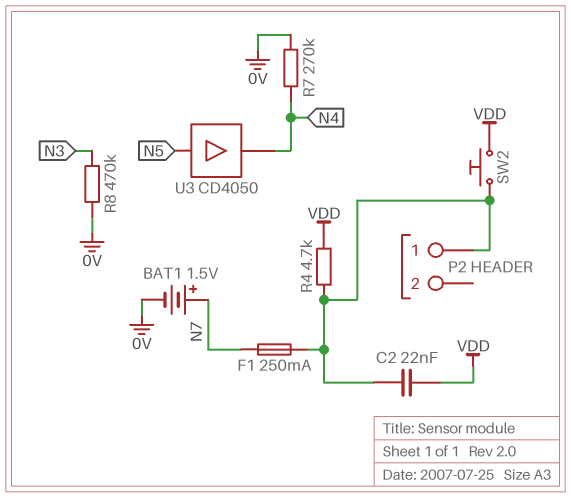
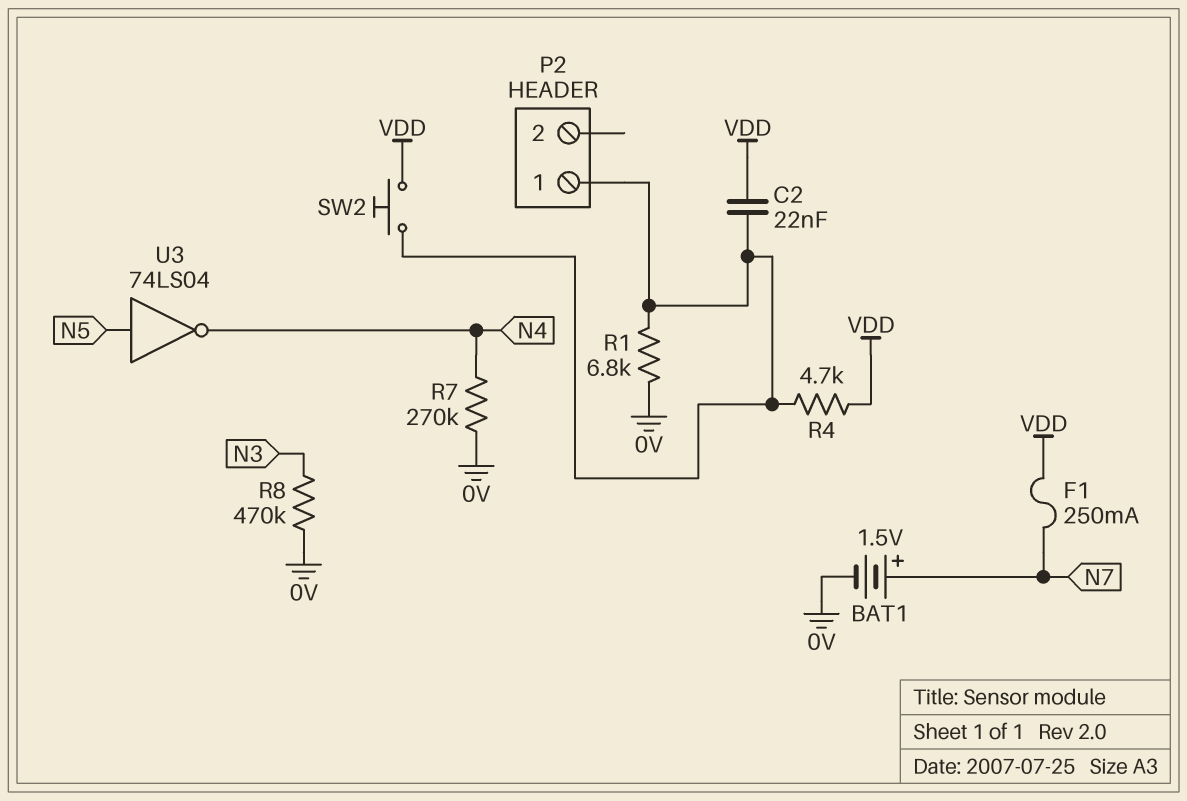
F1: 250mA (N7, P2/1) -> 250mA (N7, VDD)
R1: none -> 6.8k (0V, P2/1)
U3: buffer CD4050 (in N5, out N4) -> NOT 74LS04 (in N5, out N4)

